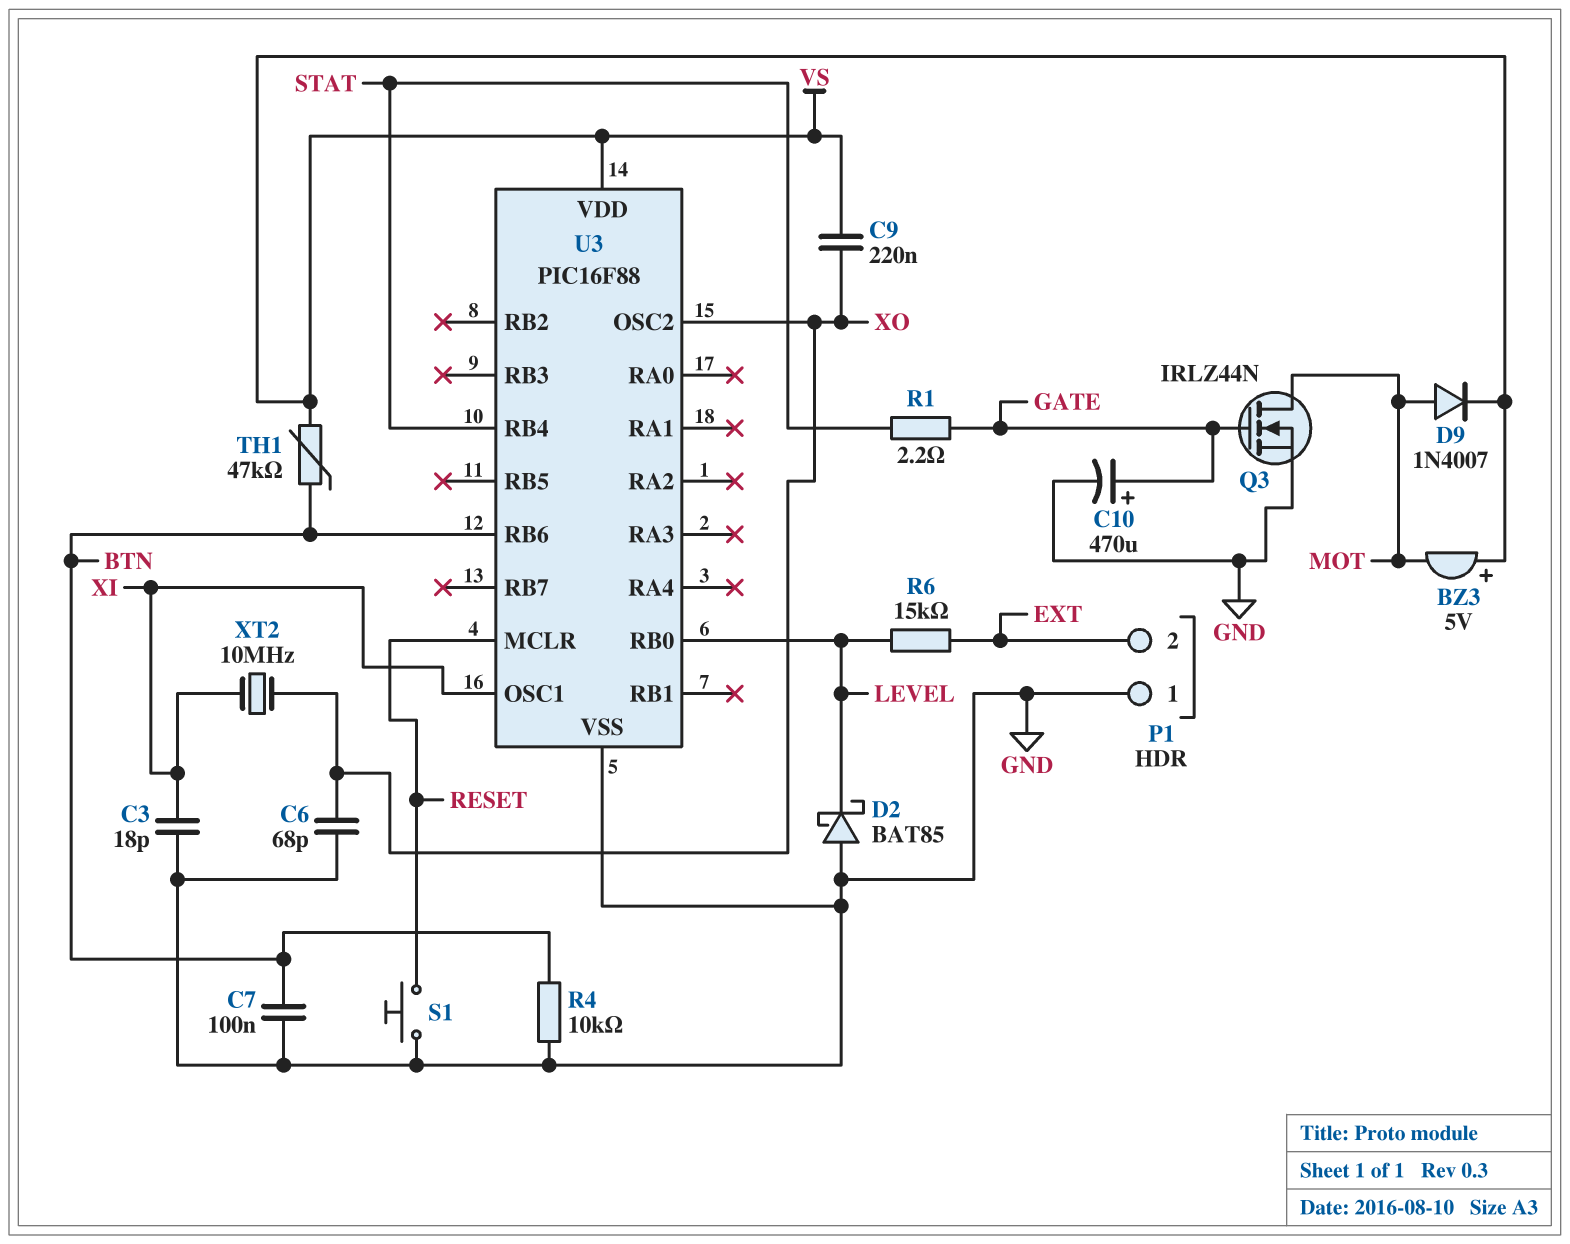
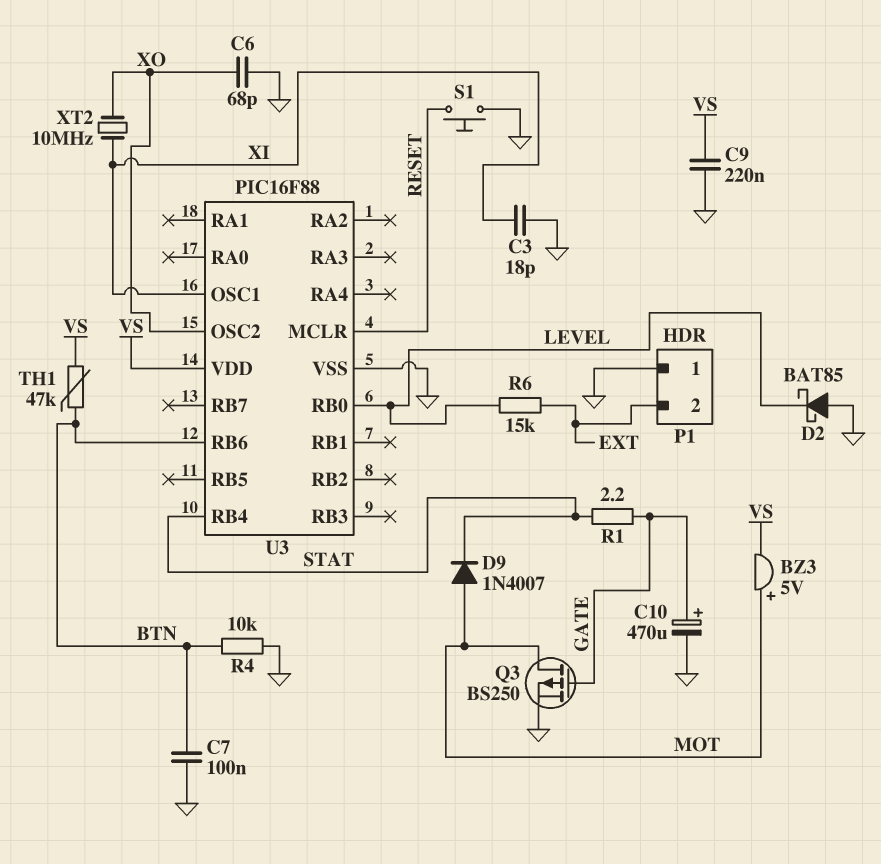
BZ3: buzzer 5V (plus VS, minus MOT) -> buzzer 5V (plus MOT, minus VS)
C9: 220nF (VS, XO) -> 220nF (GND, VS)
D9: diode 1N4007 (A MOT, K VS) -> diode 1N4007 (A MOT, K STAT)
Q3: NMOS IRLZ44N (G GATE, D MOT, S GND) -> PMOS BS250 (G GATE, D MOT, S GND)

